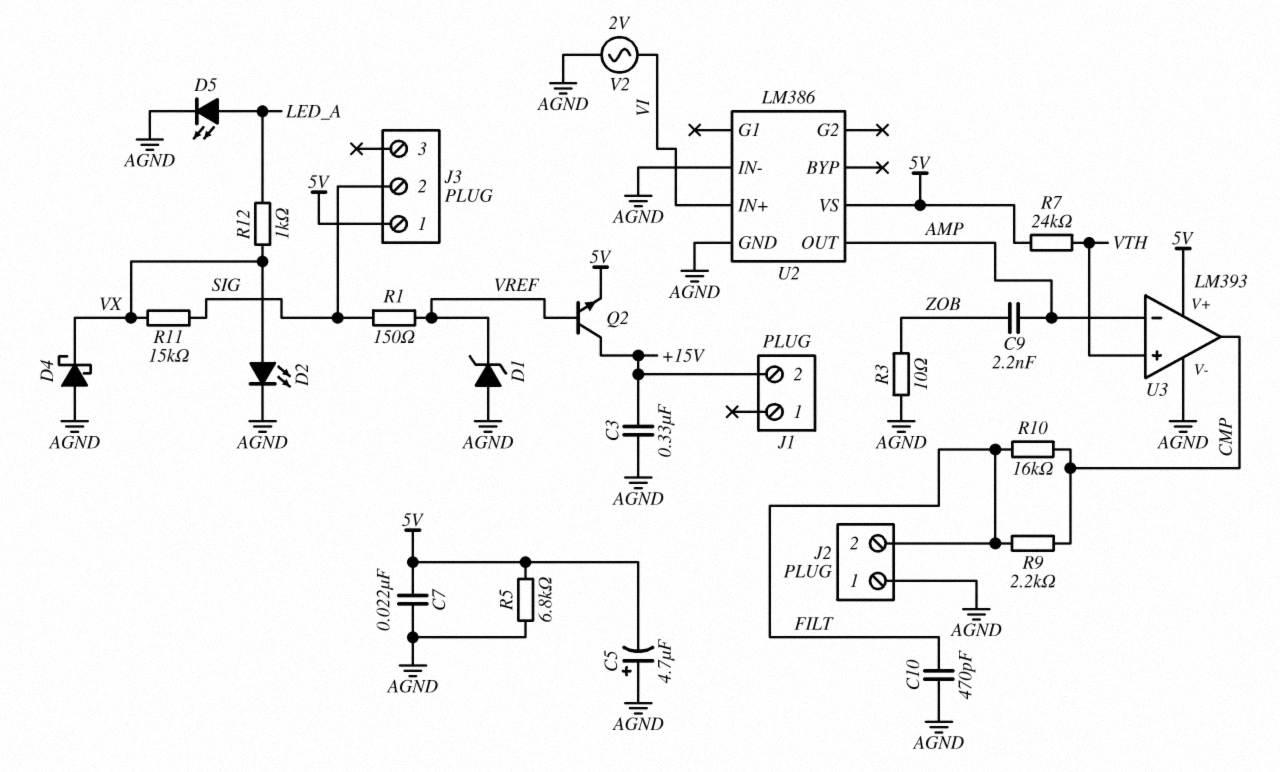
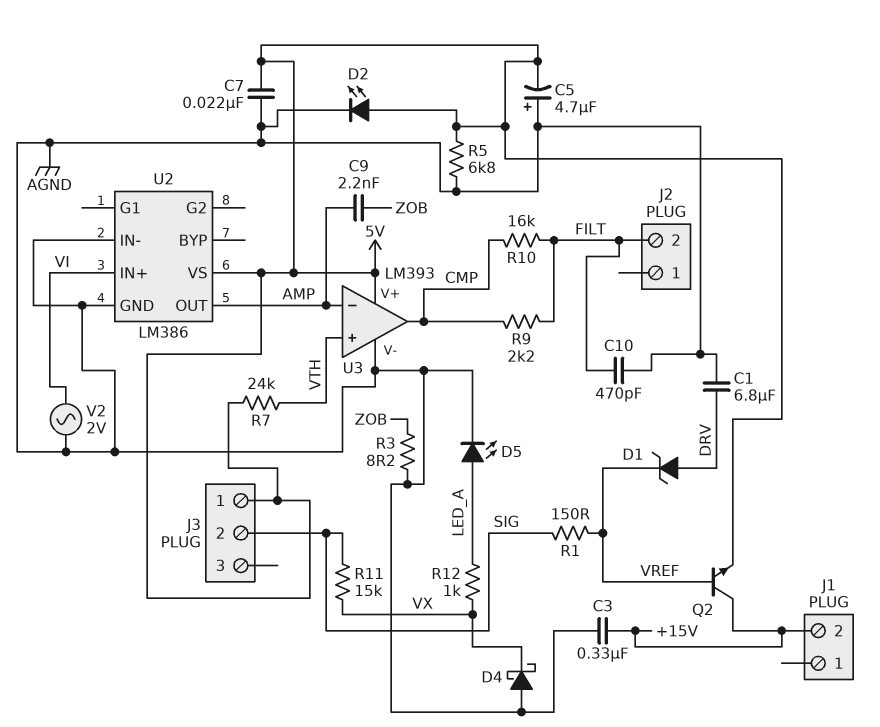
C1: none -> 6.8uF (AGND, DRV)
D1: zener (A AGND, K VREF) -> zener (A DRV, K VREF)
D2: LED (A VX, K AGND) -> LED (A 5V, K AGND)
J2 pin 1: AGND -> none
R3: 10 (AGND, ZOB) -> 8.2 (AGND, ZOB)

